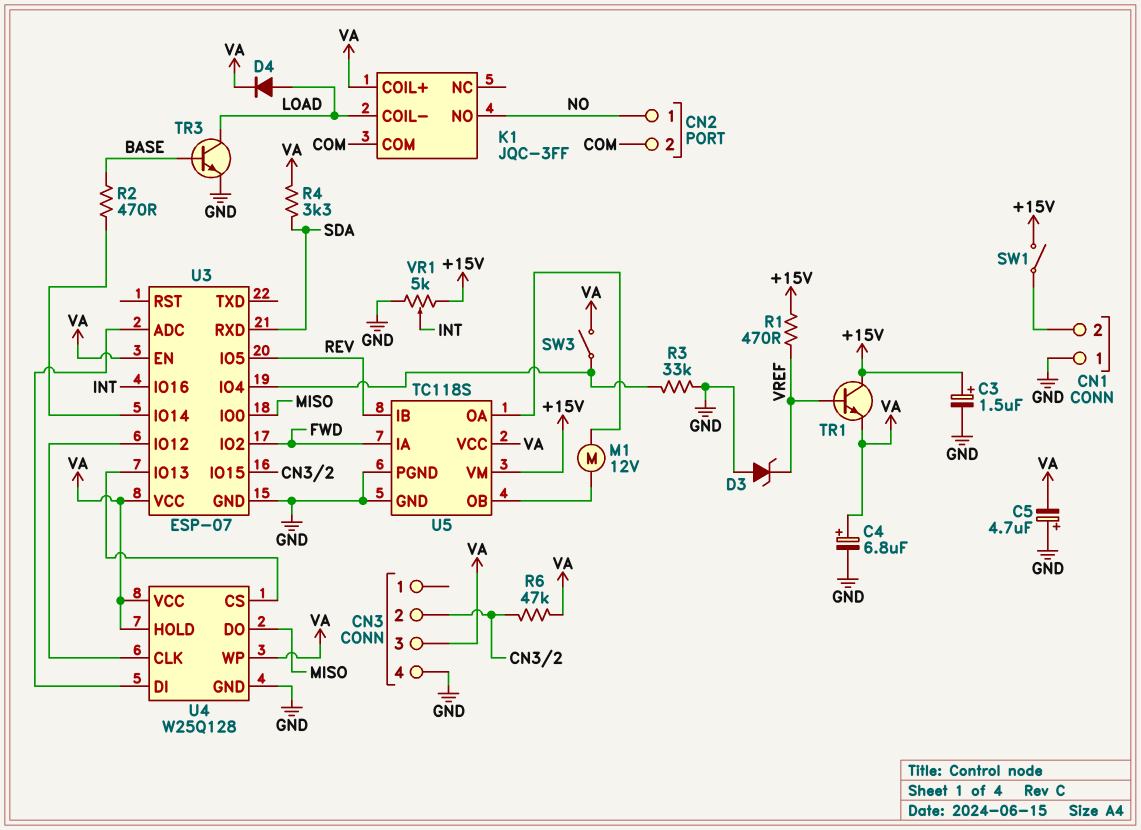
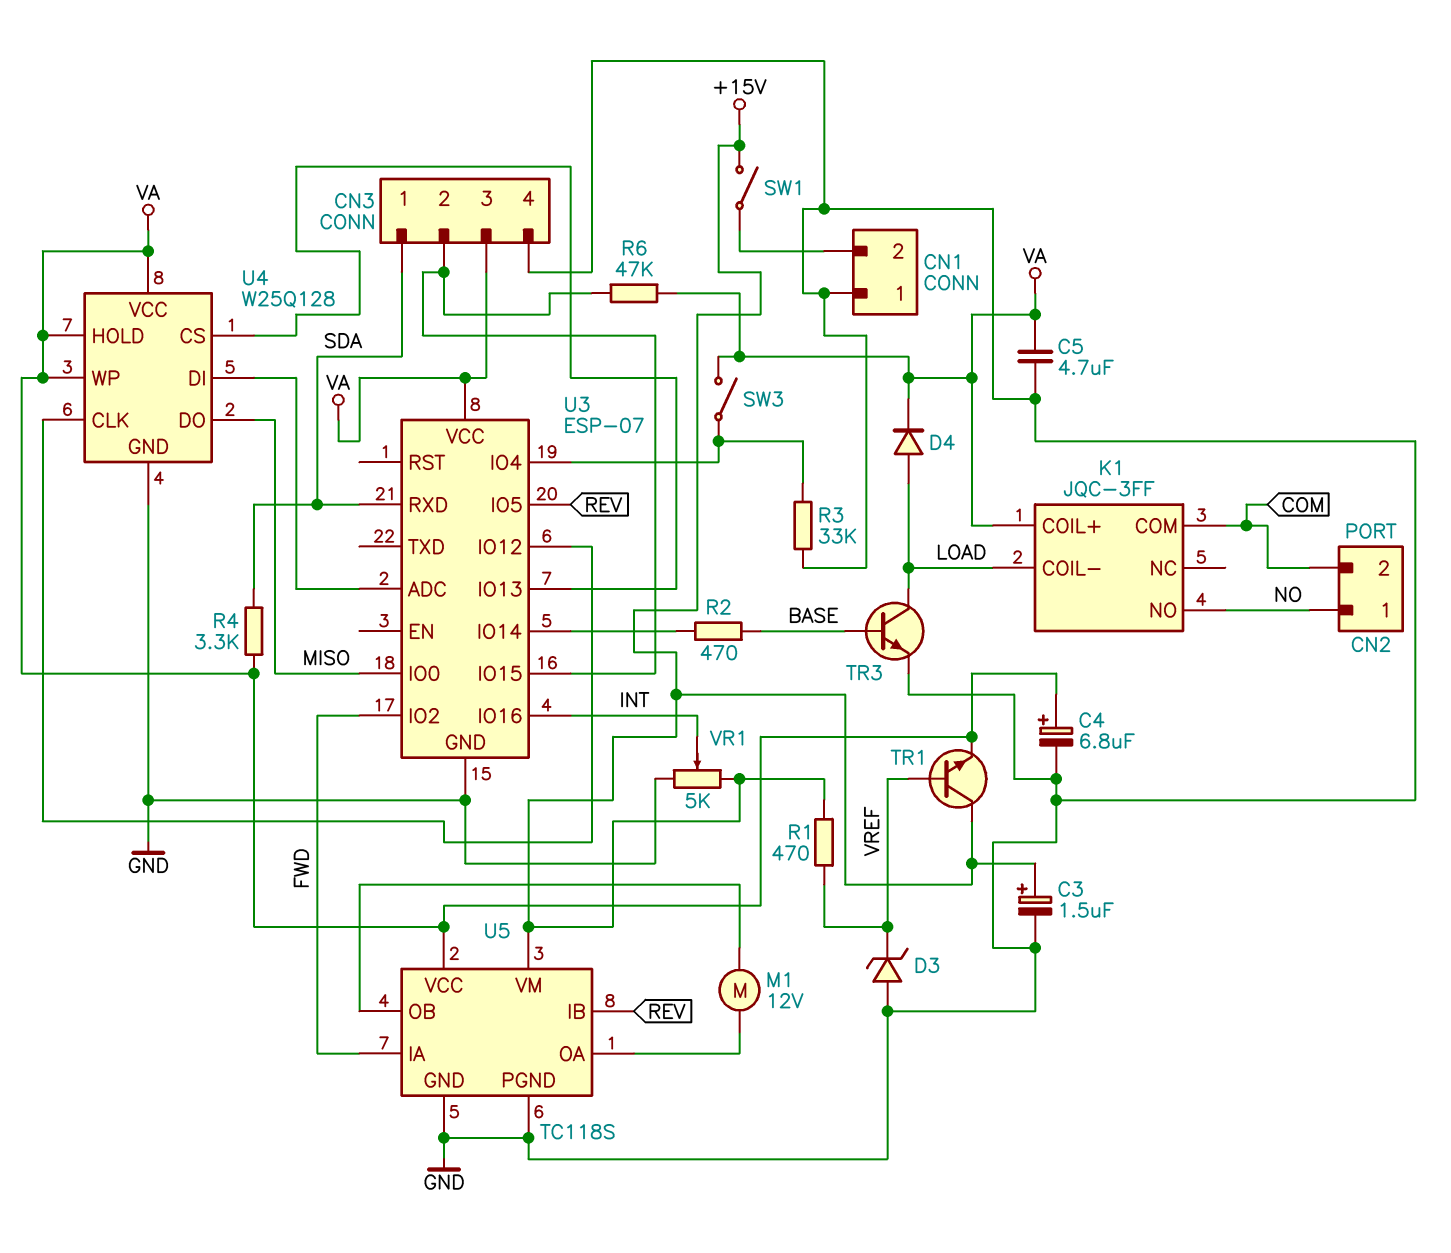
C5: 4.7uF (plus GND, minus VA) -> 4.7uF (GND, VA)
CN3 pin 1: none -> SDA
U3 pin EN: VA -> none

